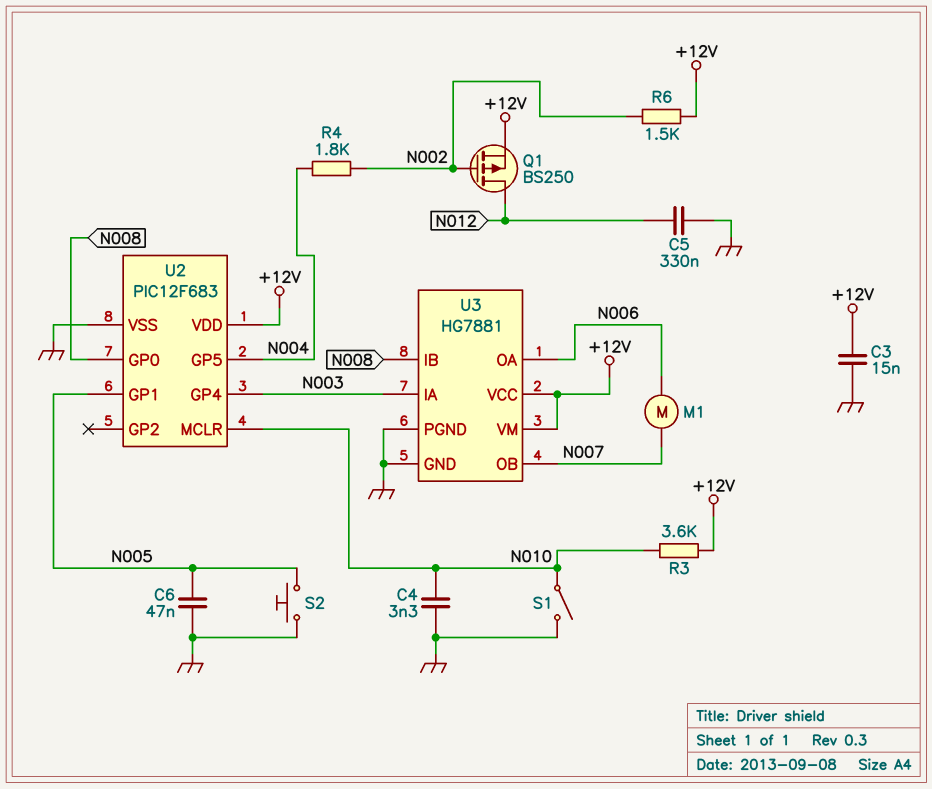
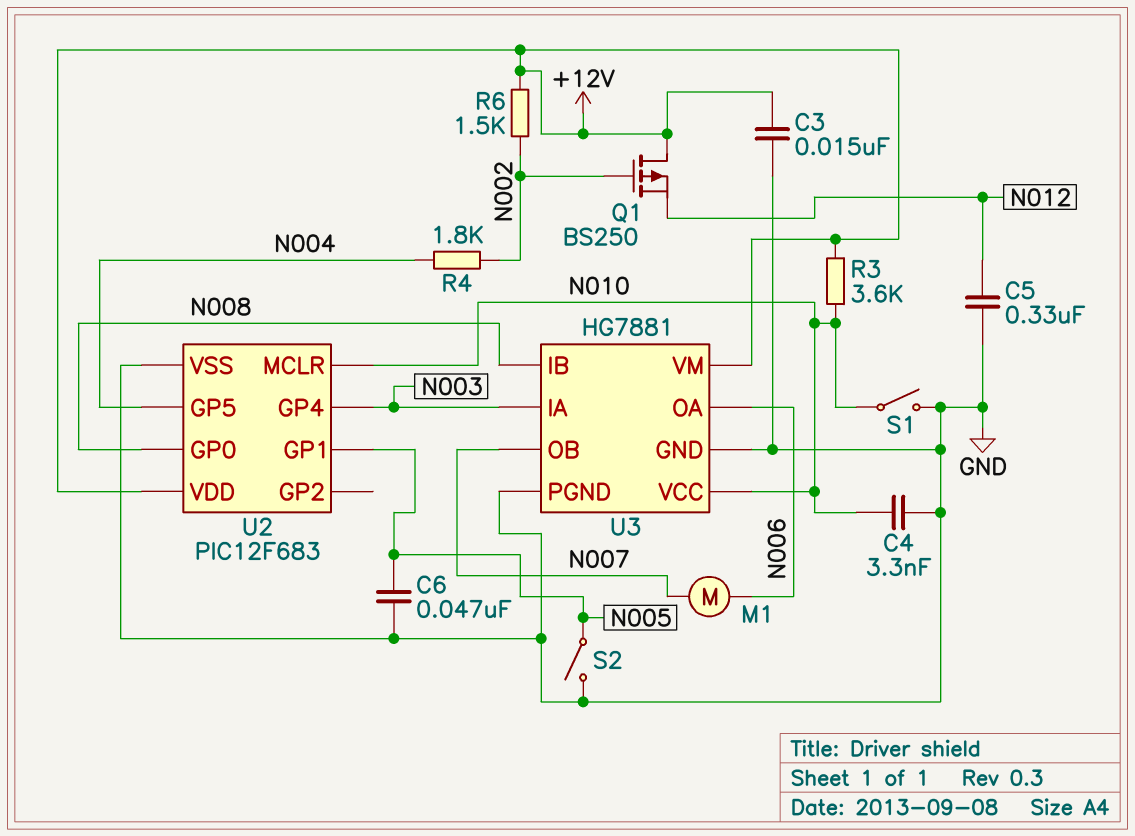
Q1: PMOS BS250 (G N002, D N012, S +12V) -> PMOS BS250 (G N002, D +12V, S N012)
S2: button (GND, N005) -> switch (GND, N005)
U3 pin VCC: +12V -> N010

